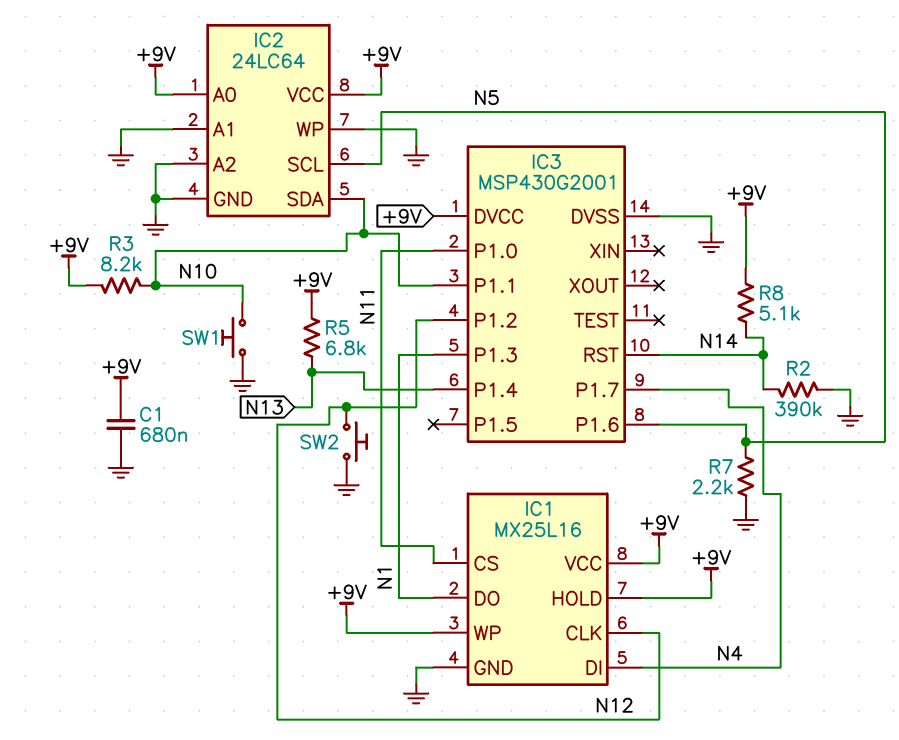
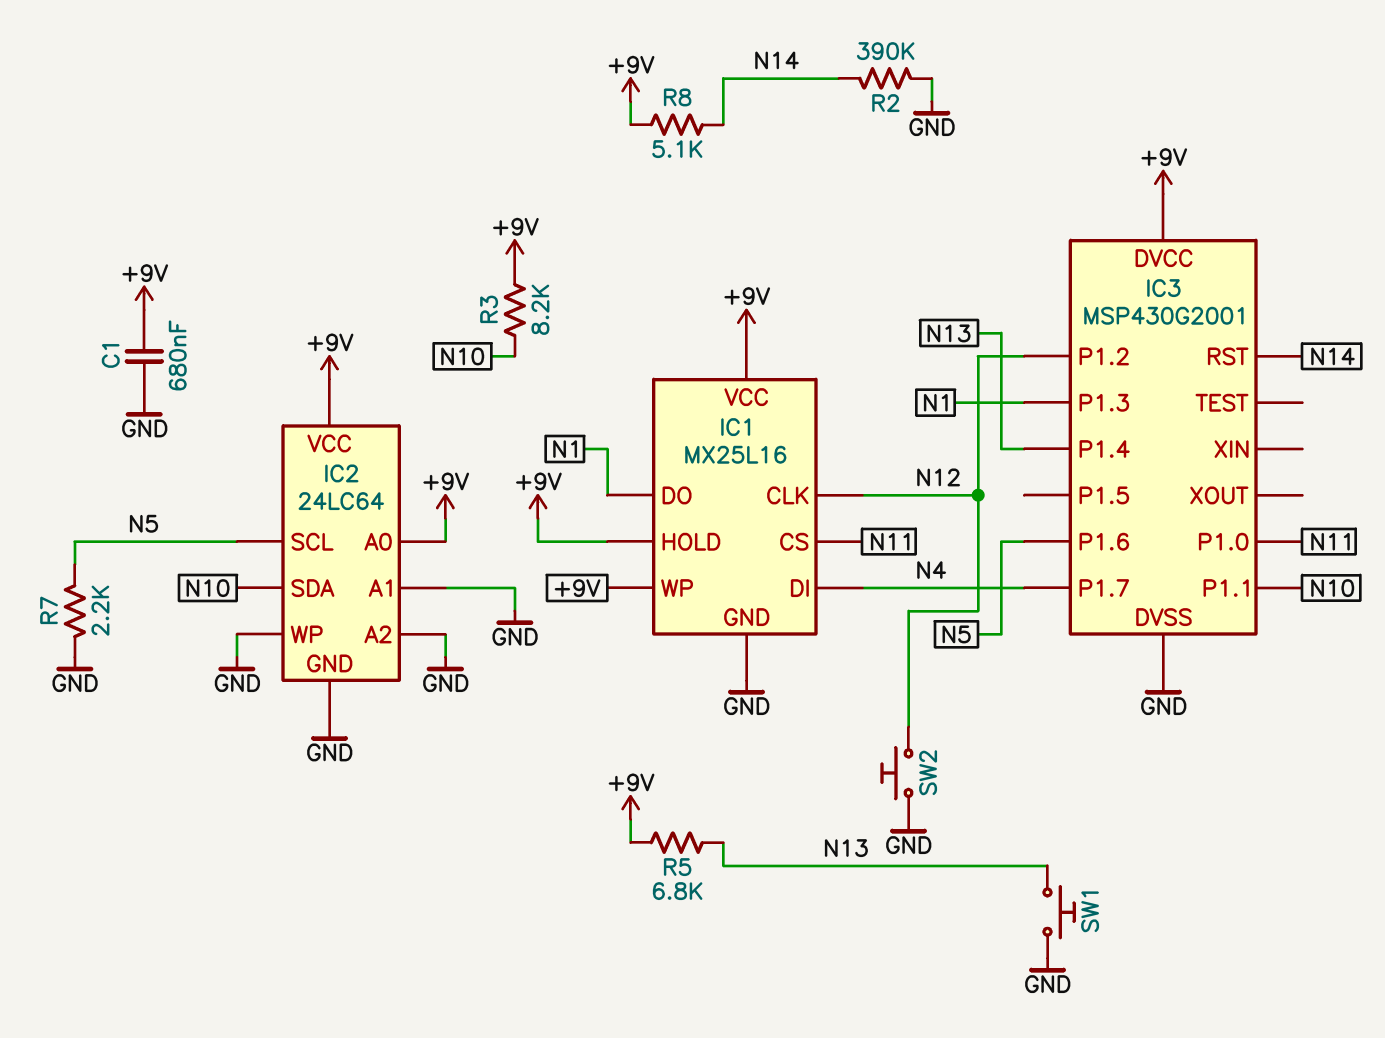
SW1: button (GND, N10) -> button (GND, N13)

